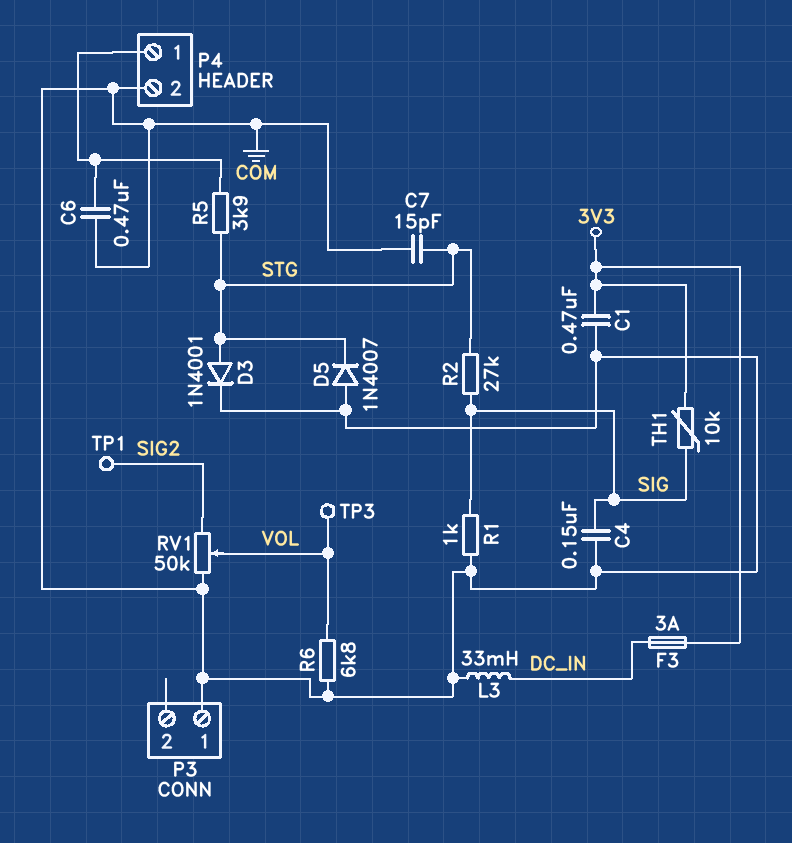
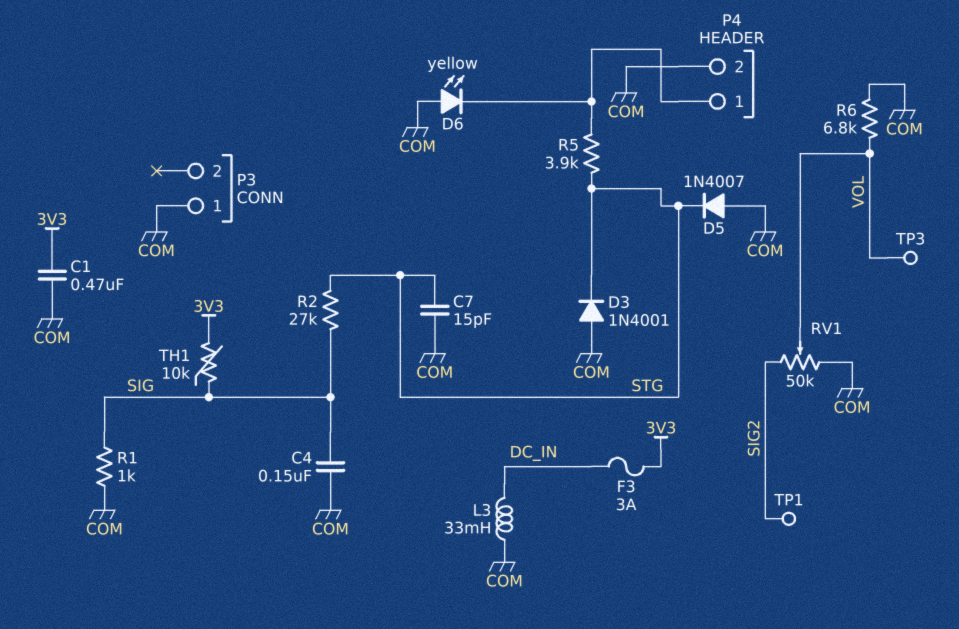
C6: 470nF (COM, P4/1) -> none
D3: diode 1N4001 (A STG, K COM) -> diode 1N4001 (A COM, K STG)
D6: none -> LED yellow (A COM, K P4/1)

